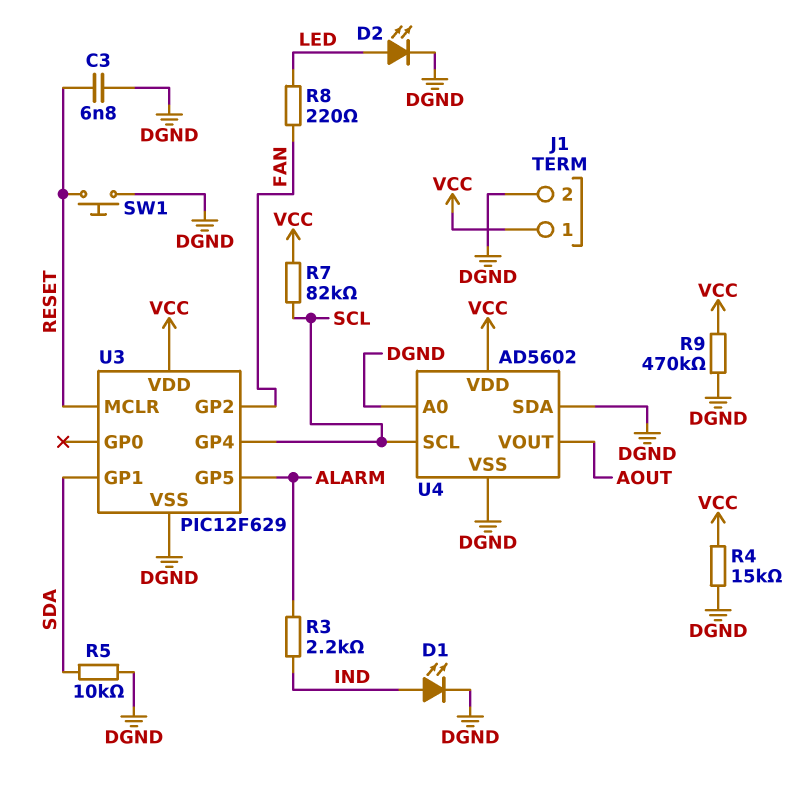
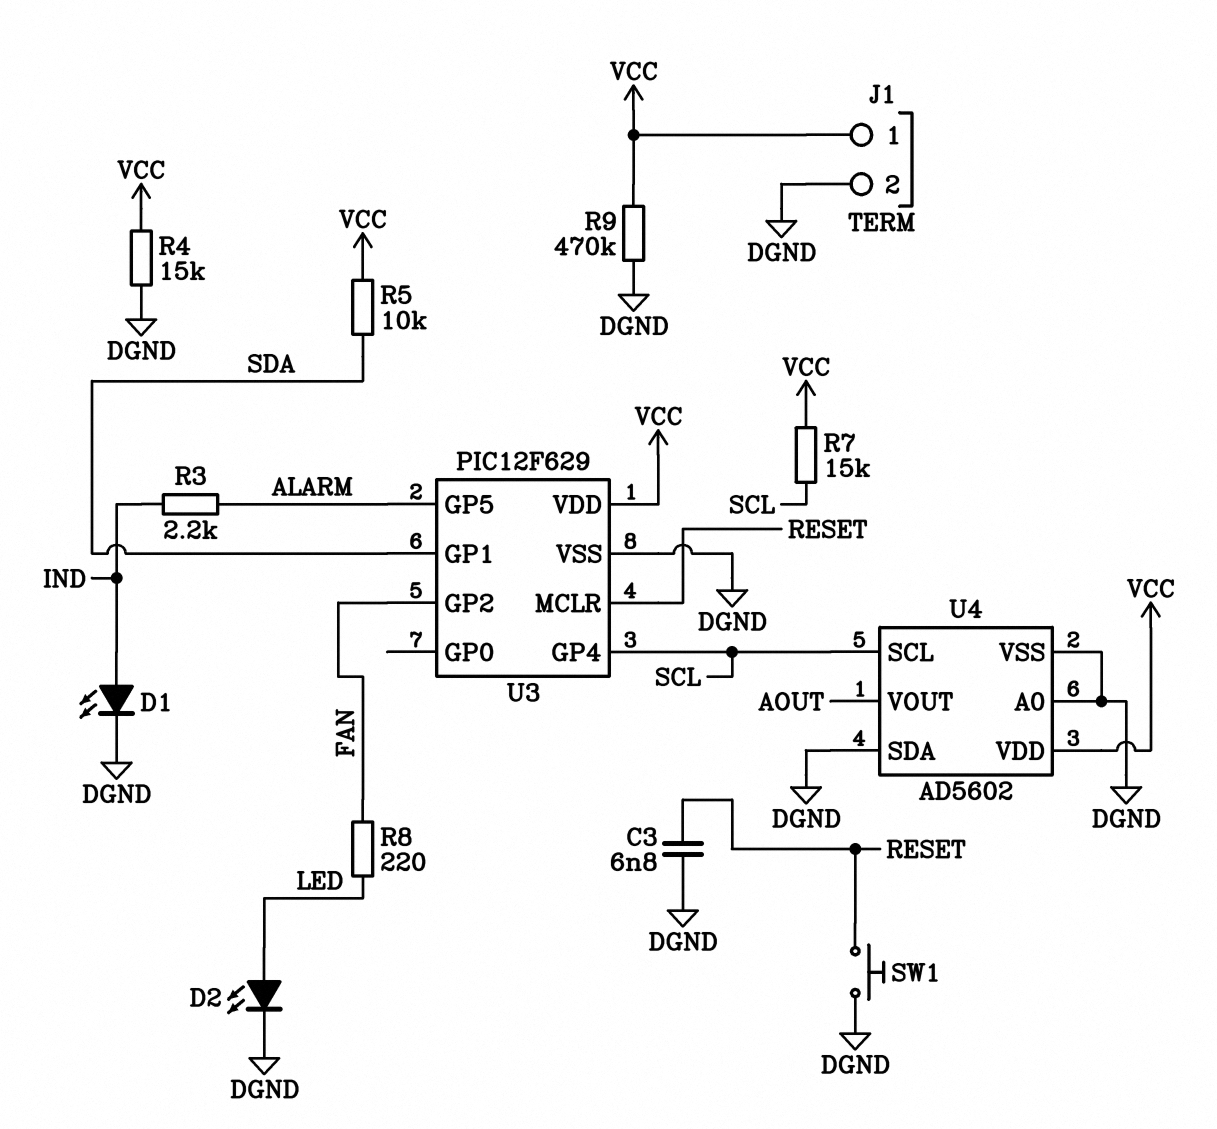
R5: 10k (DGND, SDA) -> 10k (SDA, VCC)
R7: 82k (SCL, VCC) -> 15k (SCL, VCC)

